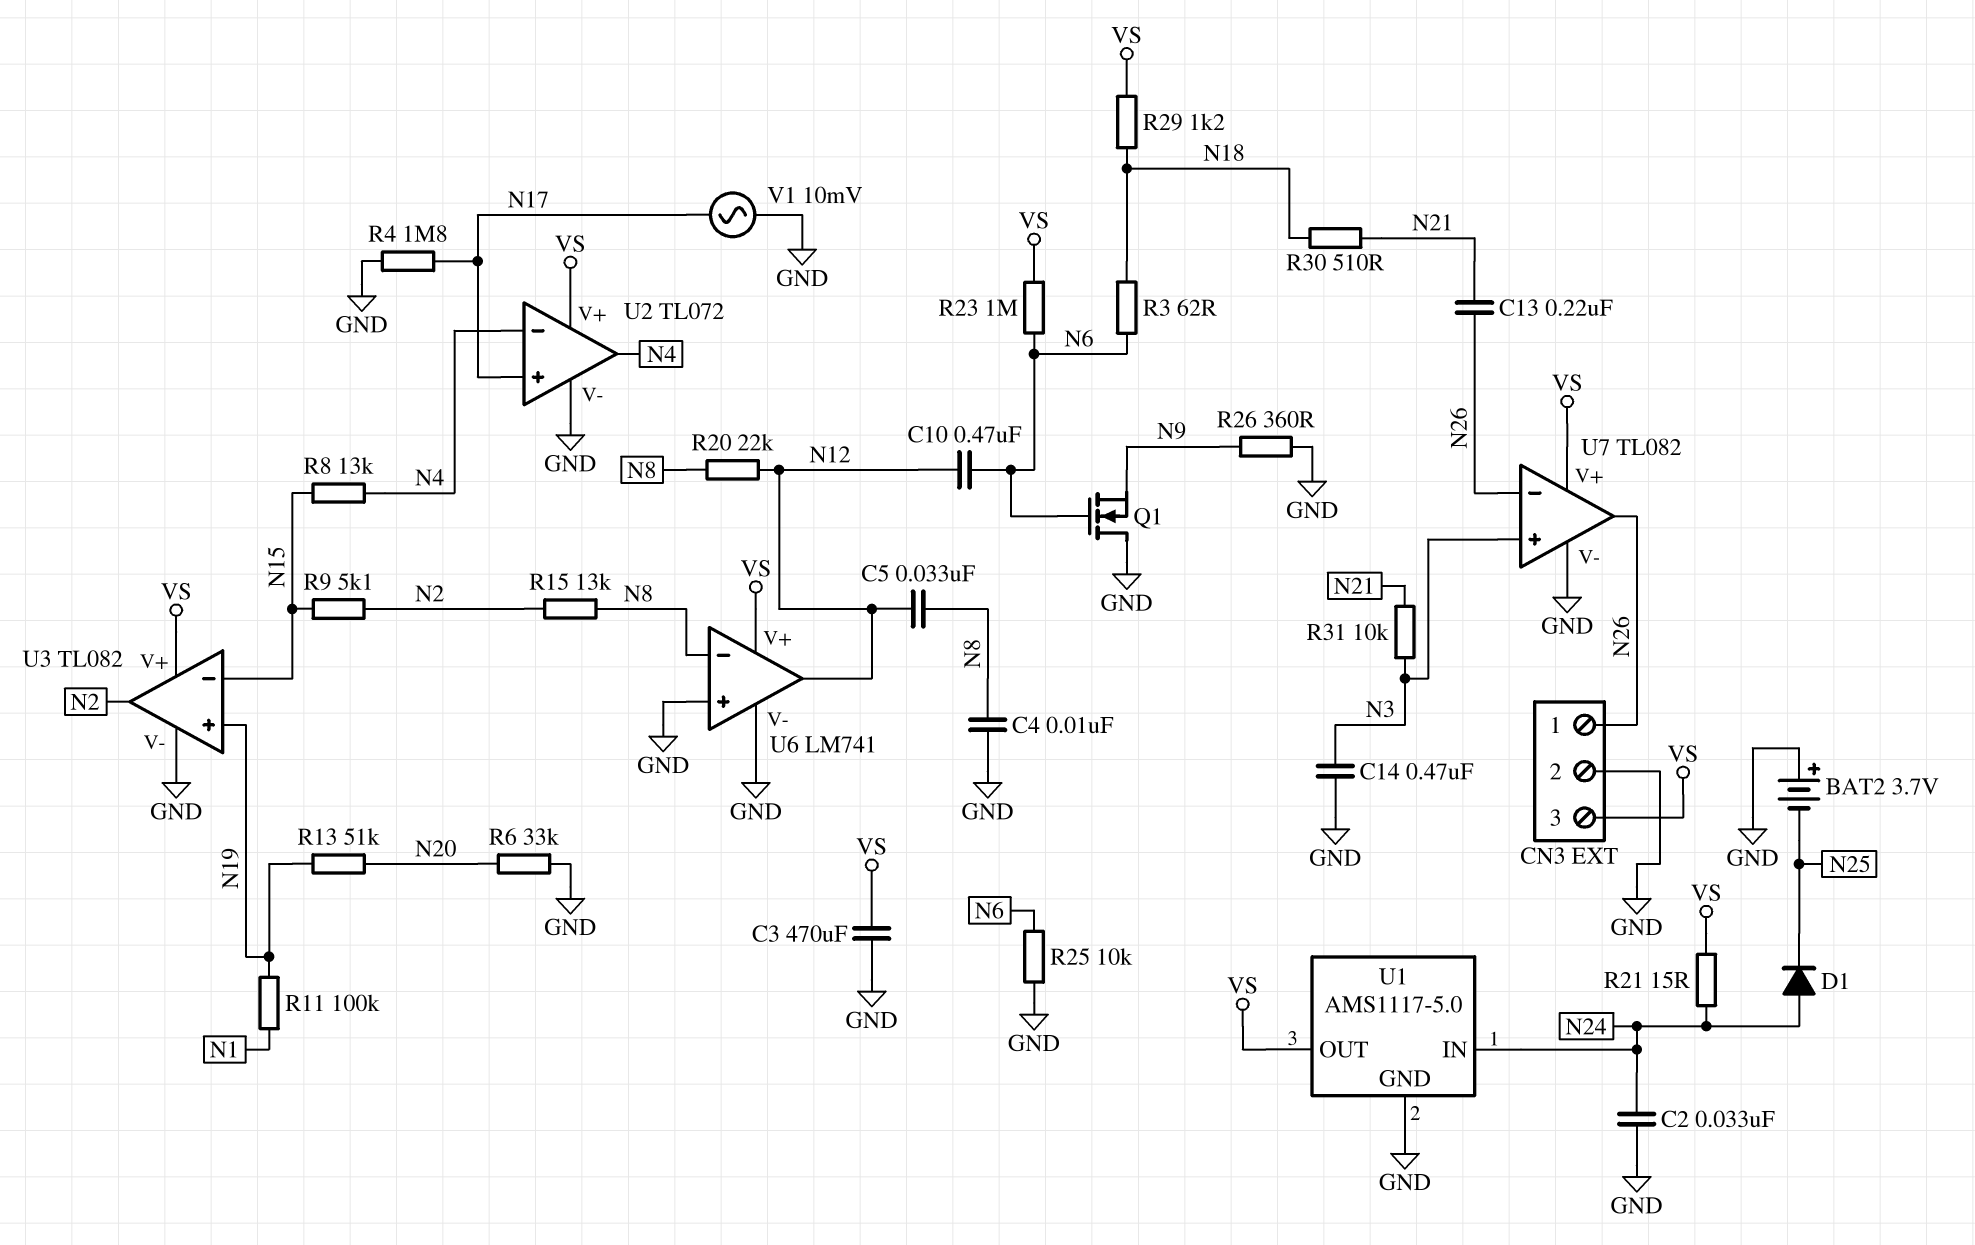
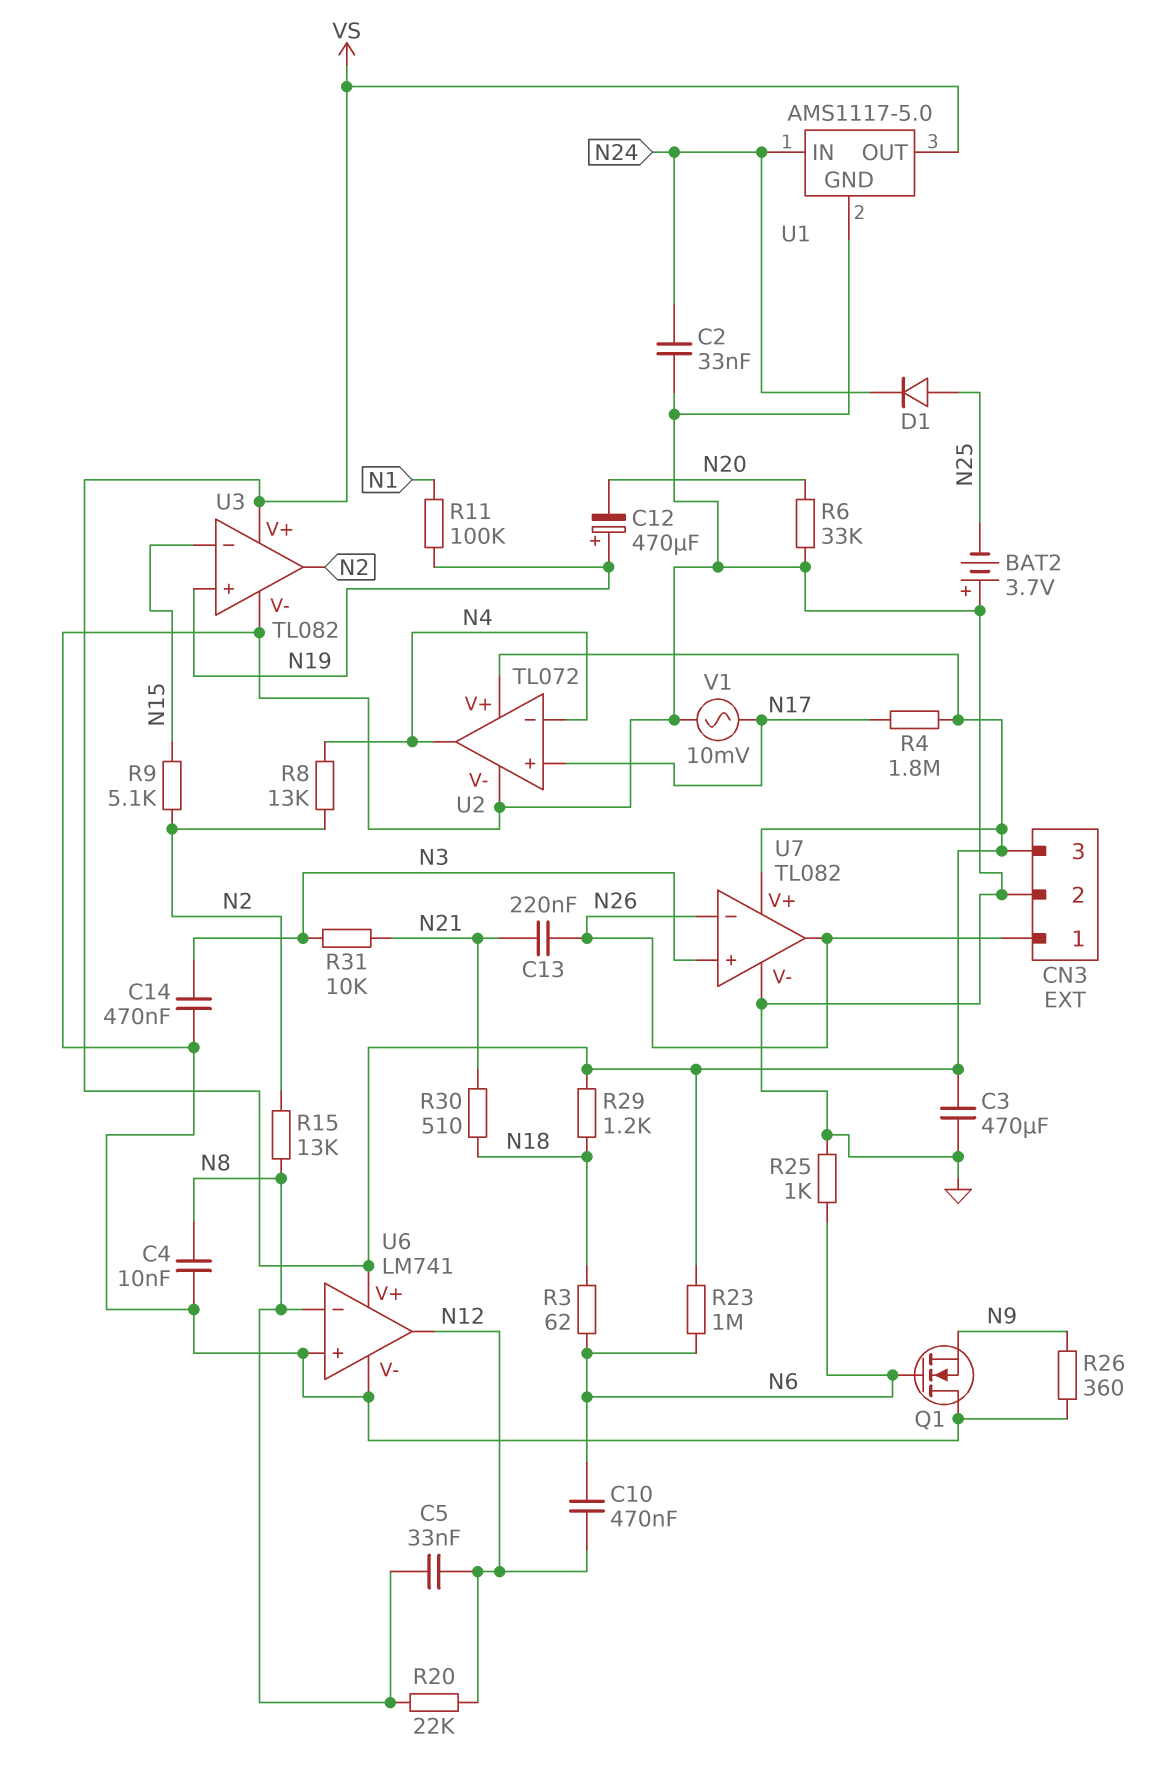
C12: none -> 470uF (plus N19, minus N20)
D1: diode (A N24, K N25) -> diode (A N25, K N24)
R4: 1.8M (GND, N17) -> 1.8M (N17, VS)
R8: 13k (N4, N15) -> 13k (N2, N4)
R13: 51k (N19, N20) -> none
R21: 15 (N24, VS) -> none
R25: 10k (GND, N6) -> 1k (GND, N6)

